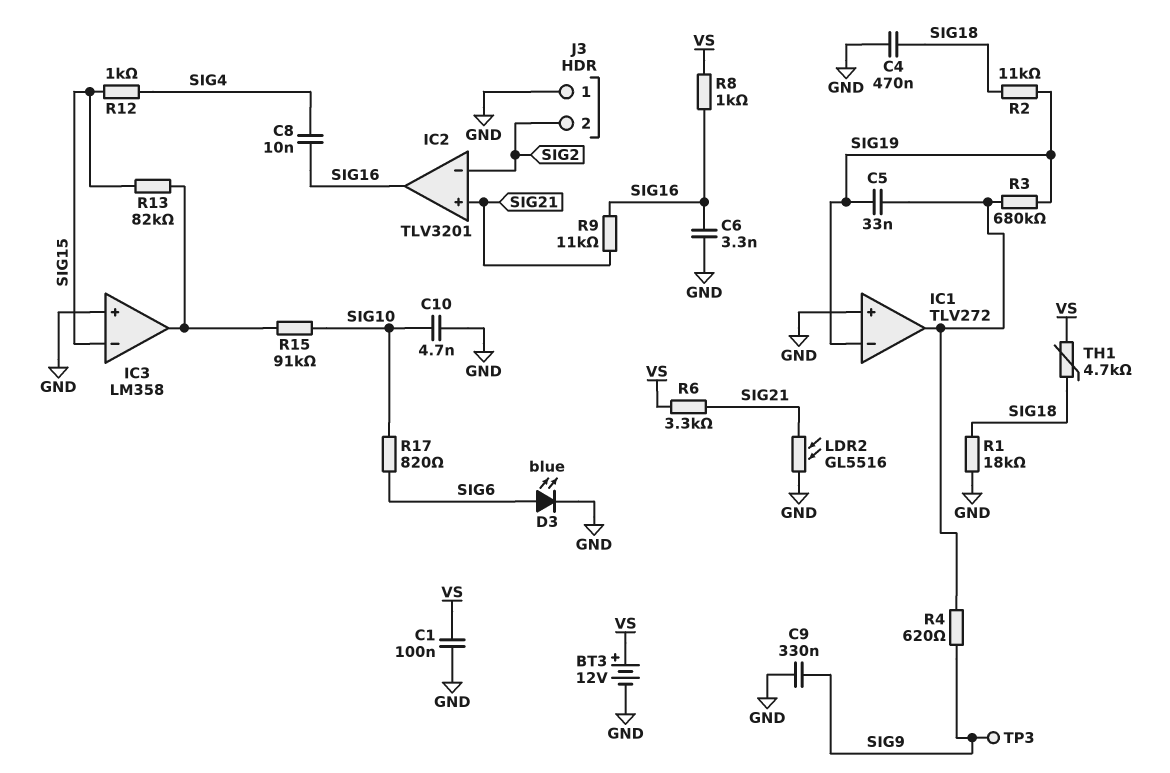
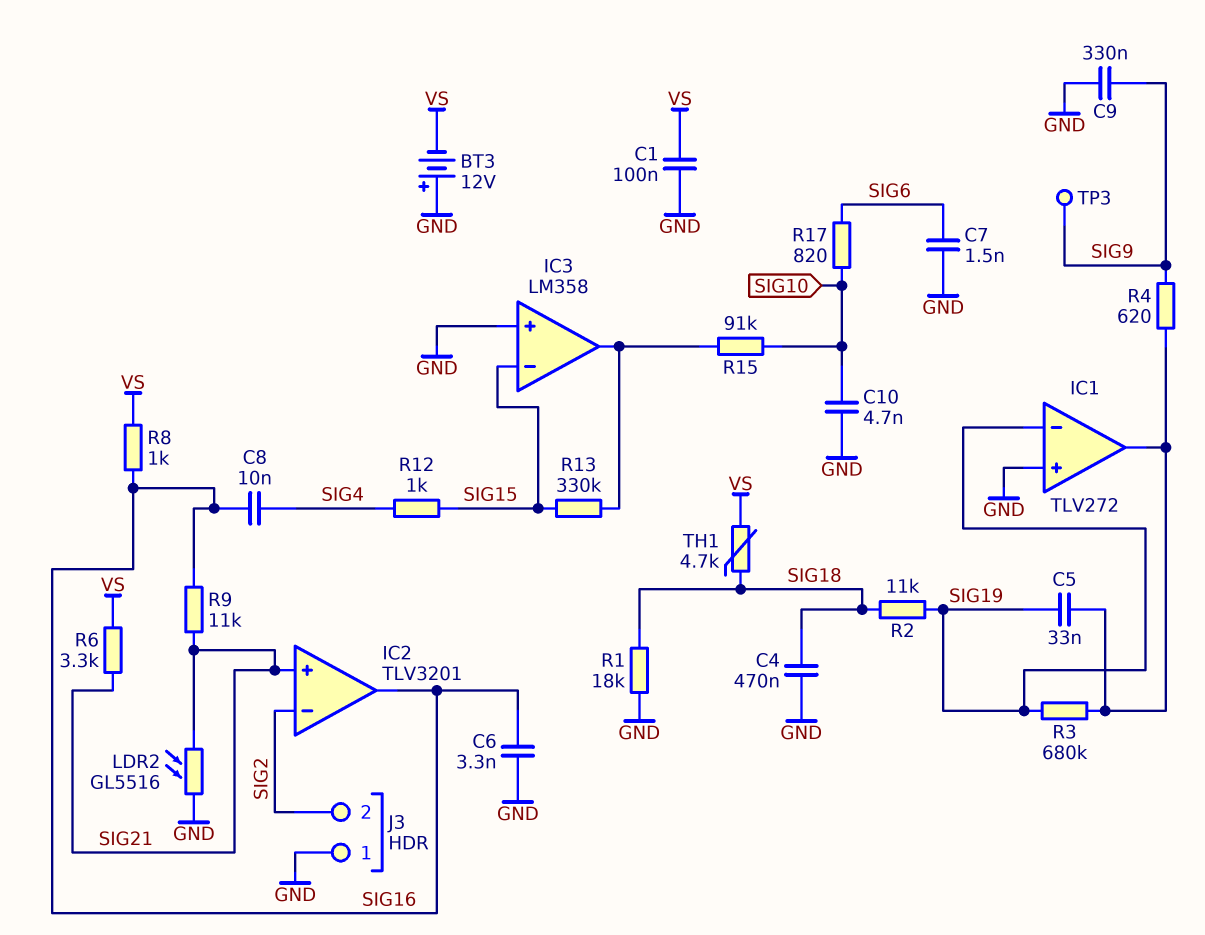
BT3: 12V (plus VS, minus GND) -> 12V (plus GND, minus VS)
C7: none -> 1.5nF (GND, SIG6)
D3: LED blue (A SIG6, K GND) -> none
R13: 82k (IC3/out, SIG15) -> 330k (IC3/out, SIG15)

